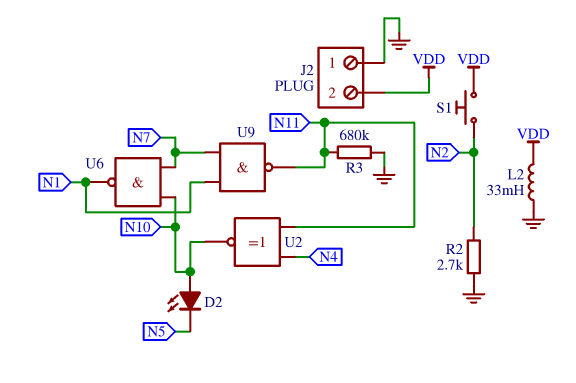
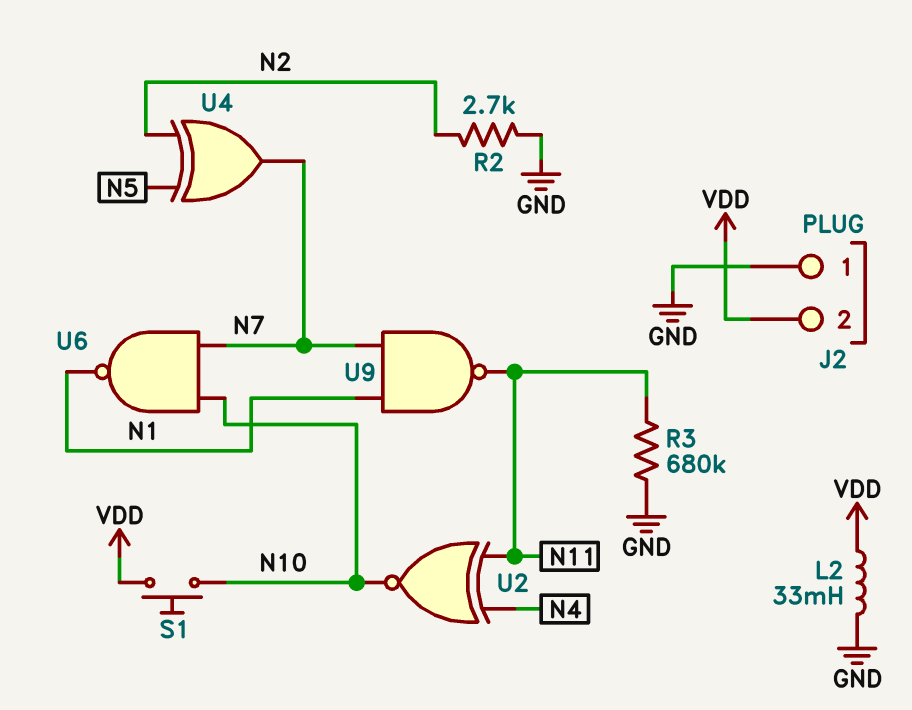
D2: LED (A N10, K N5) -> none
S1: button (N2, VDD) -> button (N10, VDD)
U4: none -> XOR (in N2, in N5, out N7)

